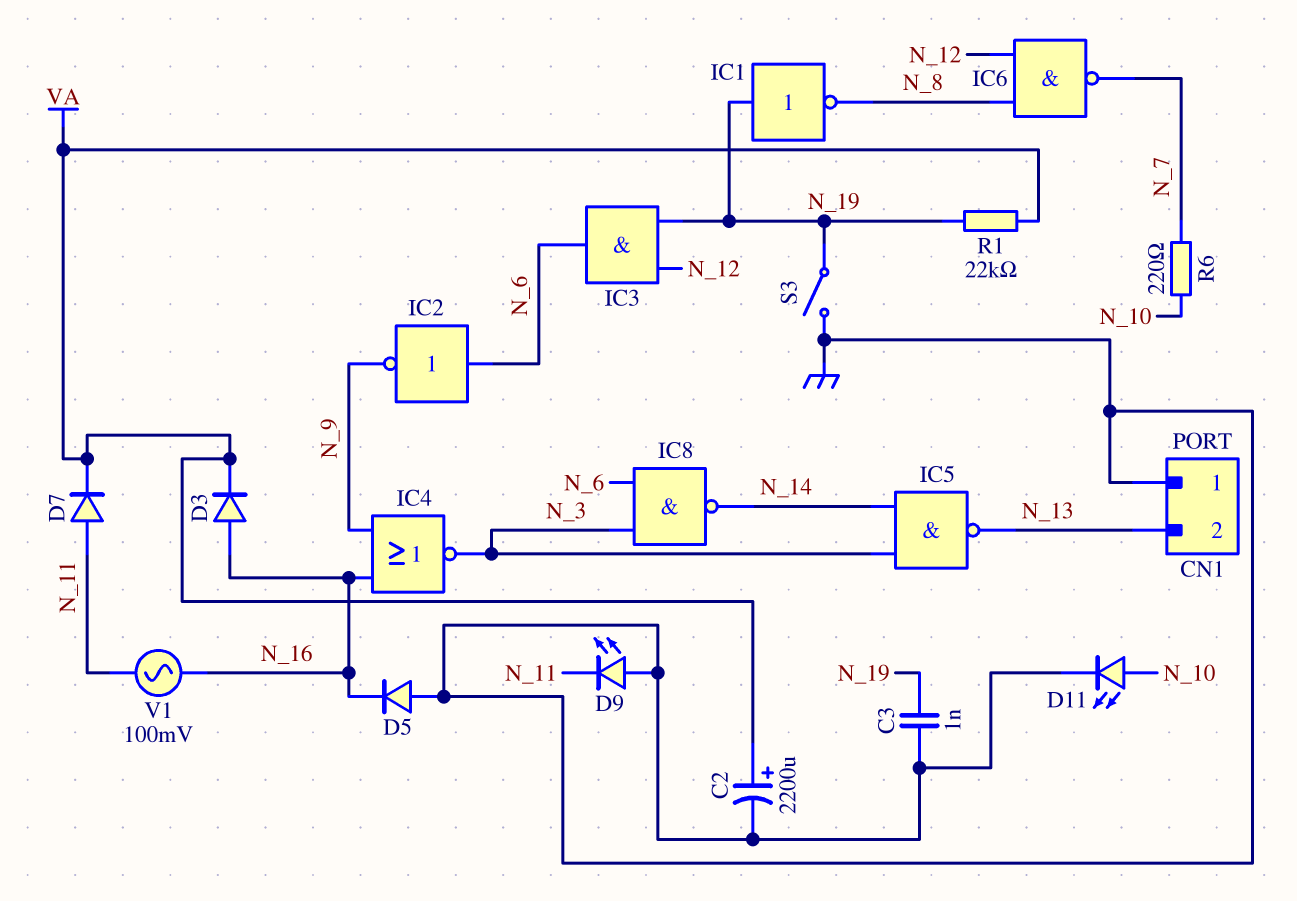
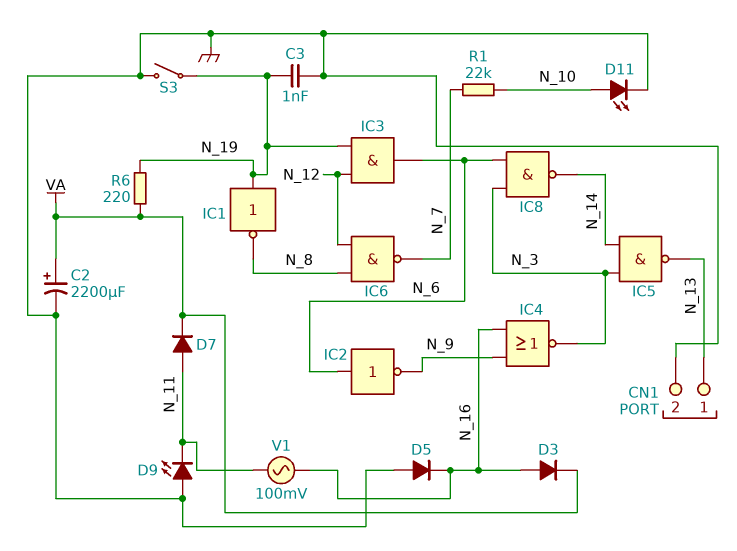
CN1 pin 1: GND -> N_13
CN1 pin 2: N_13 -> GND
R1: 22k (N_19, VA) -> 22k (N_7, N_10)
R6: 220 (N_7, N_10) -> 220 (N_19, VA)

